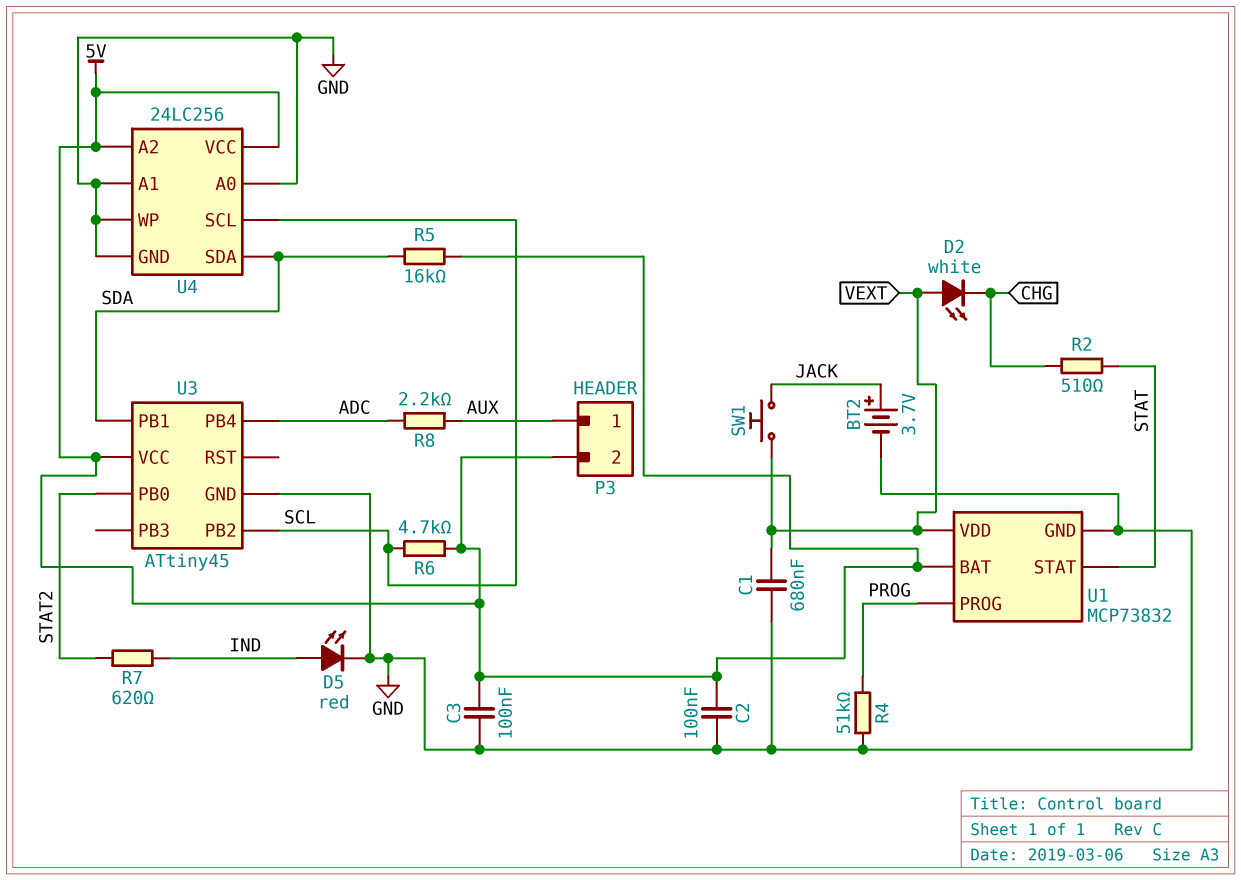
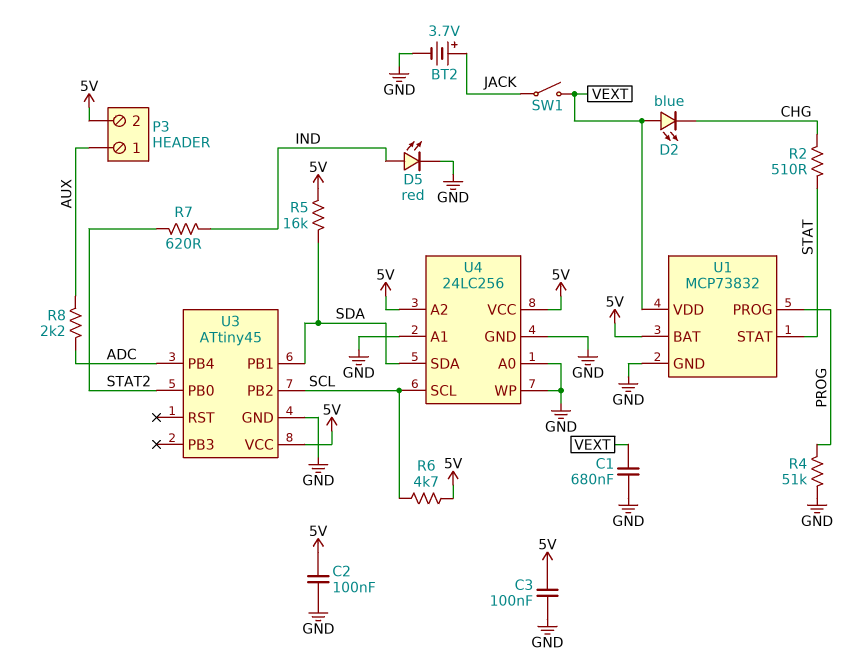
D2: LED white (A VEXT, K CHG) -> LED blue (A VEXT, K CHG)
SW1: button (JACK, VEXT) -> switch (JACK, VEXT)

